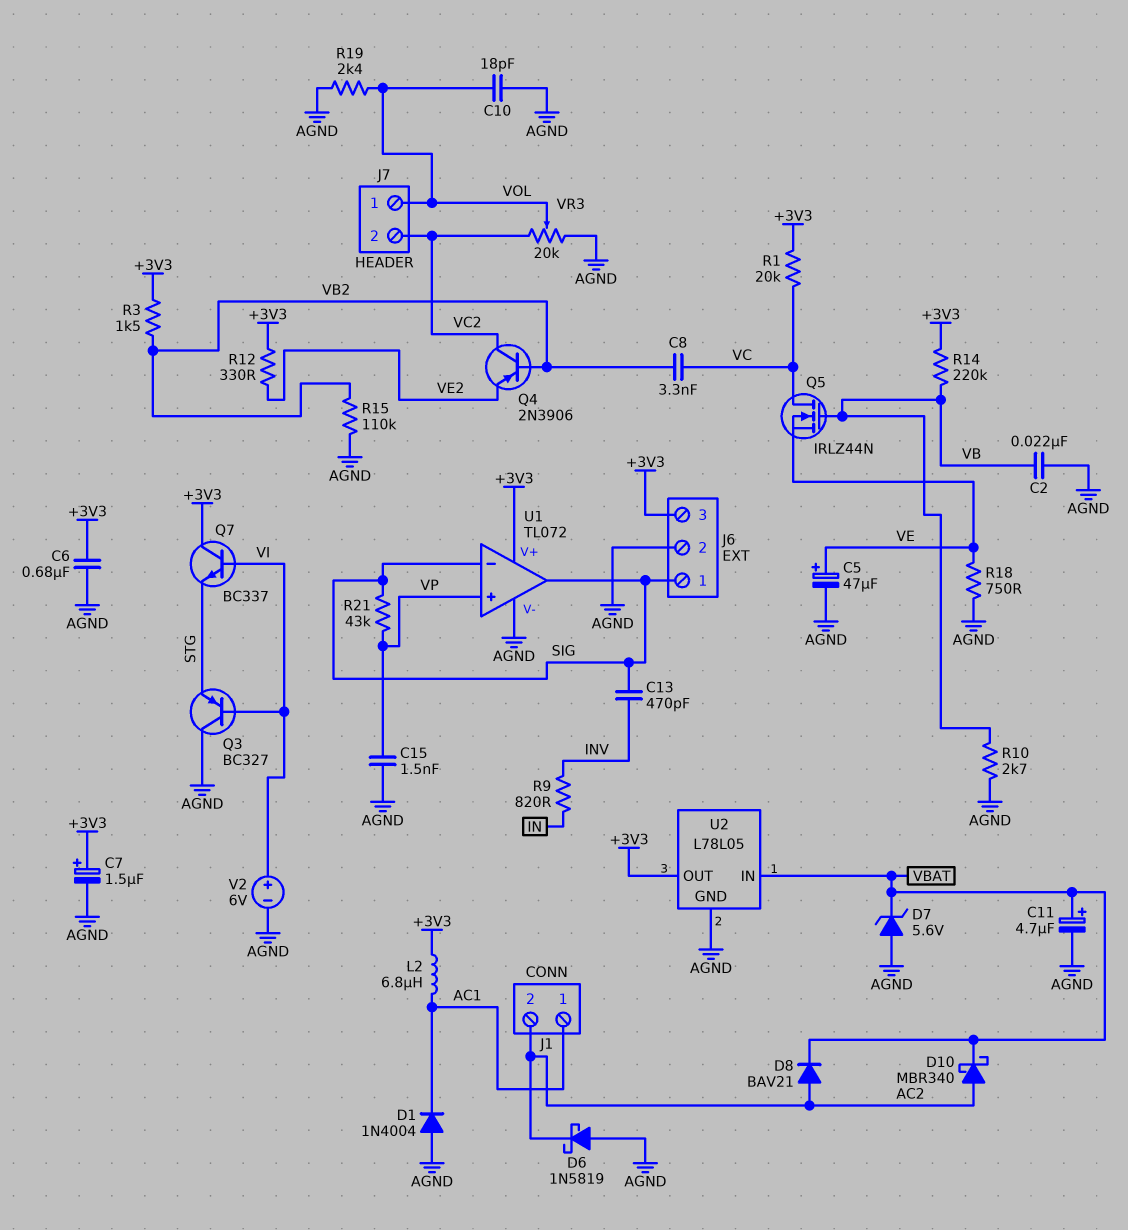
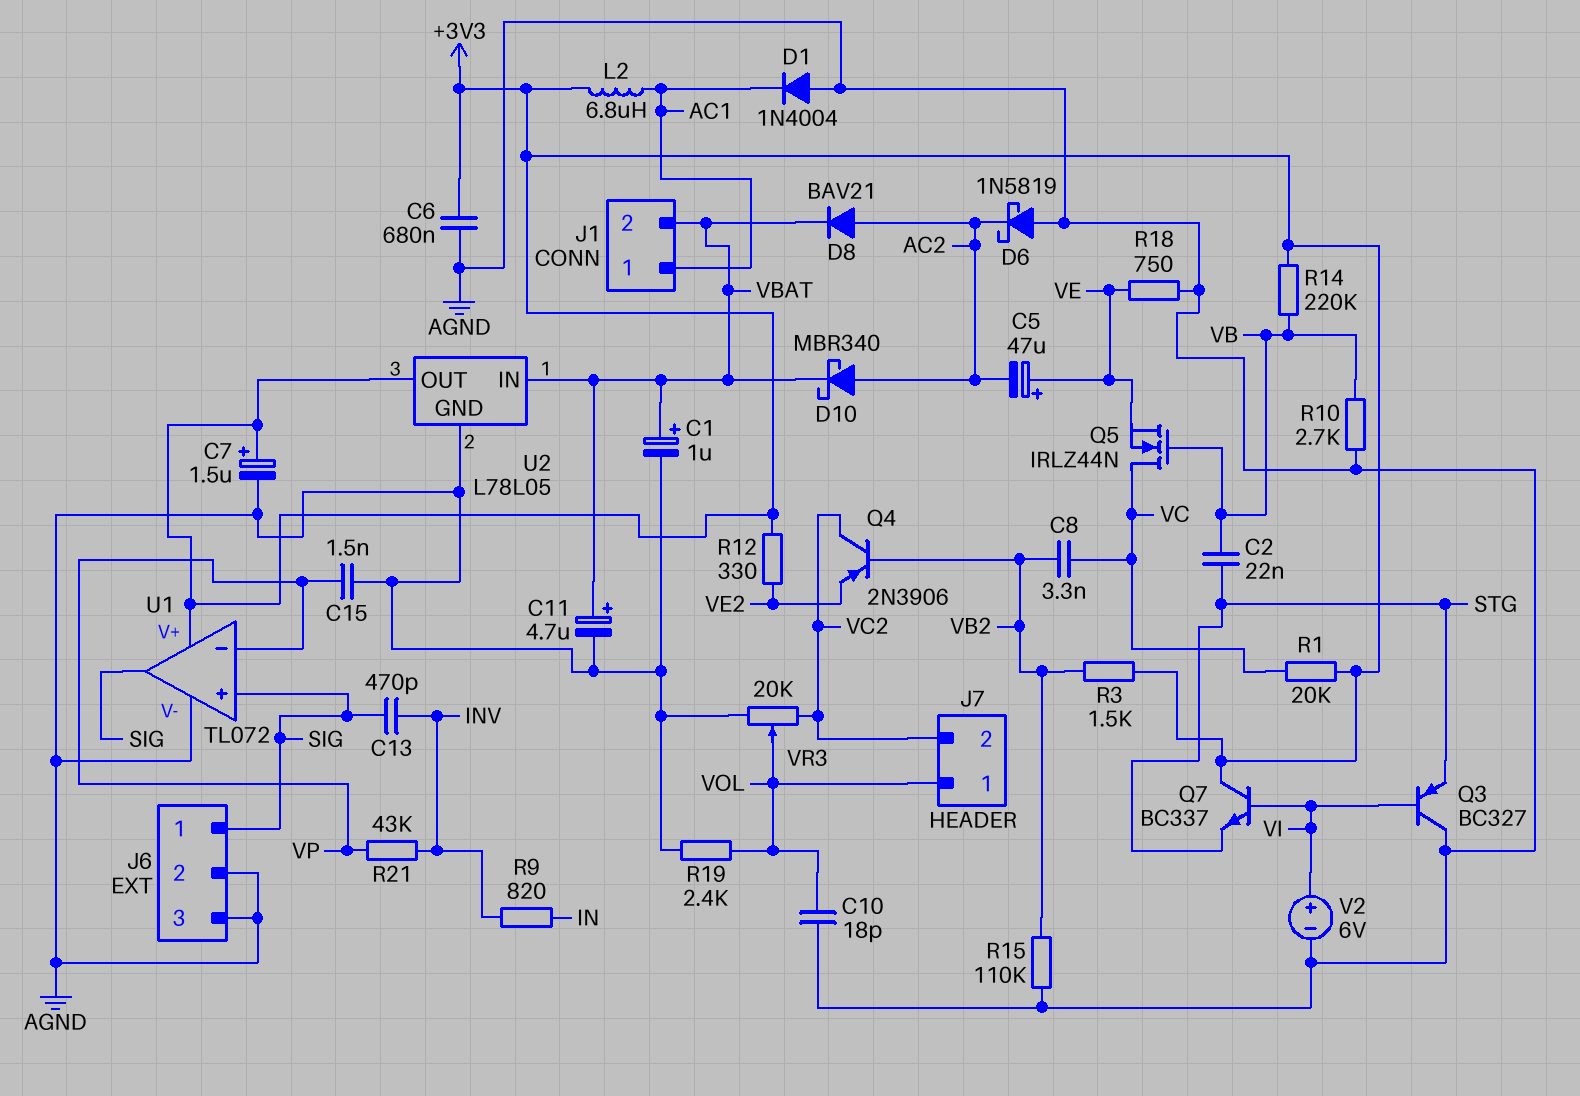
C1: none -> 1uF (plus VBAT, minus AGND)
C2: 22nF (AGND, VB) -> 22nF (STG, VB)
C5: 47uF (plus VE, minus AGND) -> 47uF (plus VE, minus AC2)
D7: zener 5.6V (A AGND, K VBAT) -> none
J1 pin 2: AC2 -> VBAT
J6 pin 3: +3V3 -> AGND
R21: 43k (SIG, VP) -> 43k (INV, VP)
U1 pin in+: VP -> SIG
U1 pin in-: SIG -> VP

